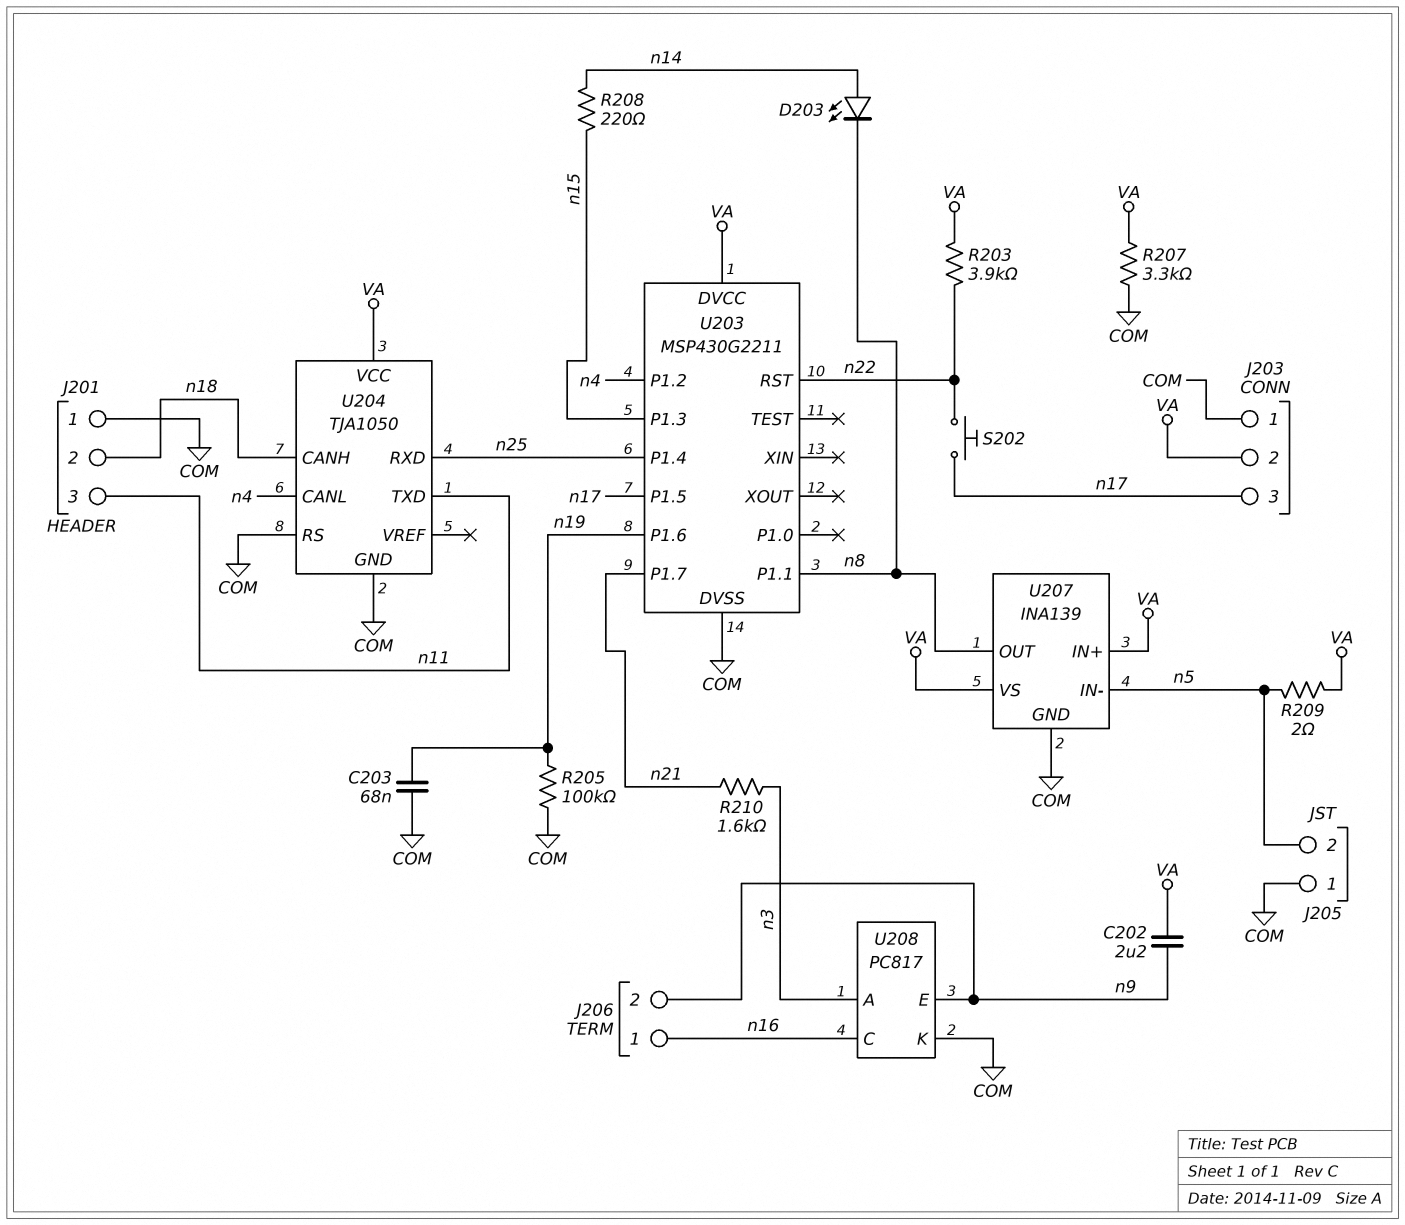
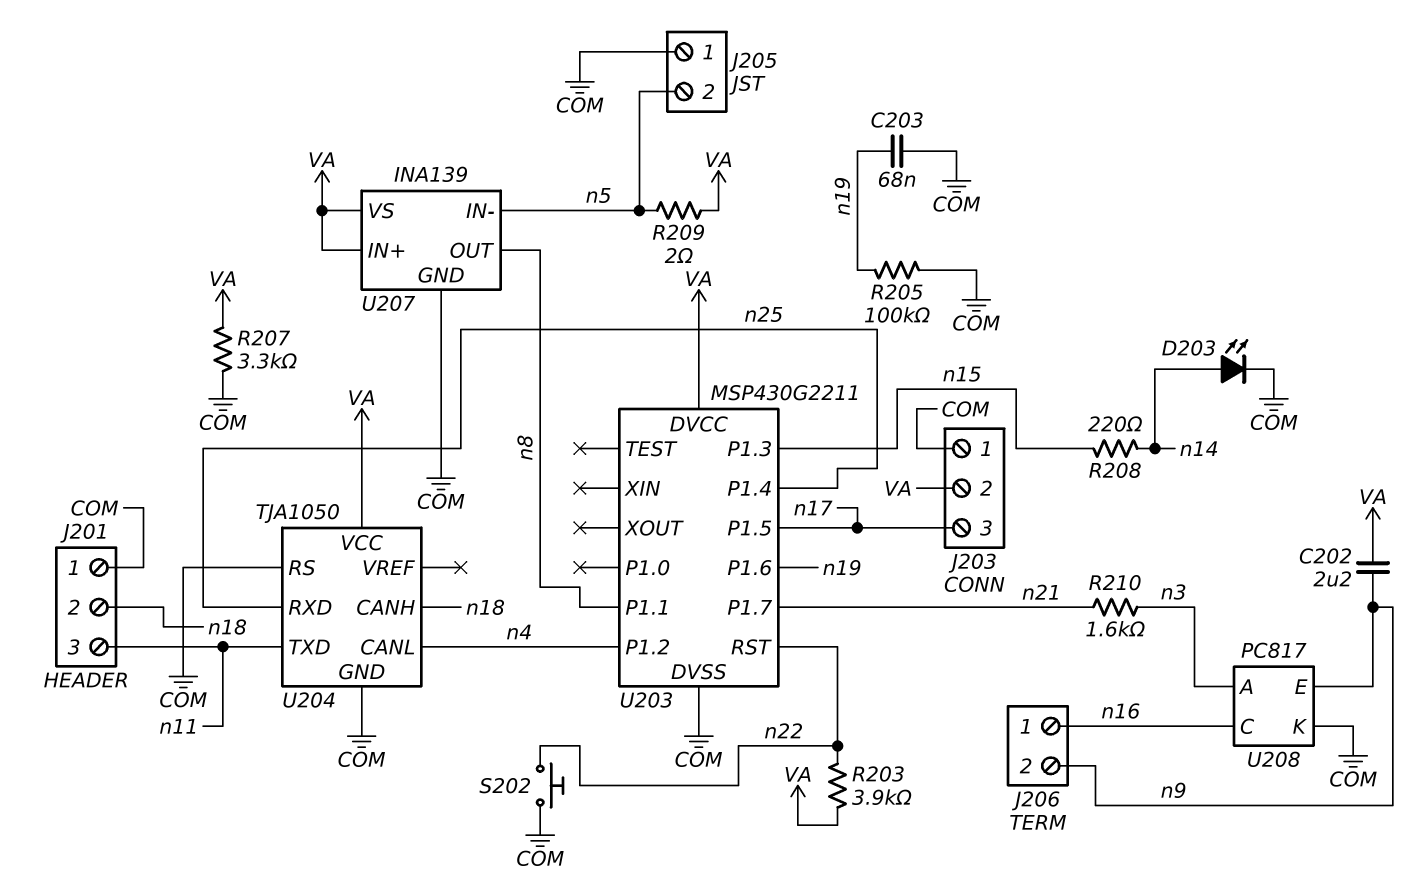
D203: LED (A n14, K n8) -> LED (A n14, K COM)
S202: button (n17, n22) -> button (COM, n22)

